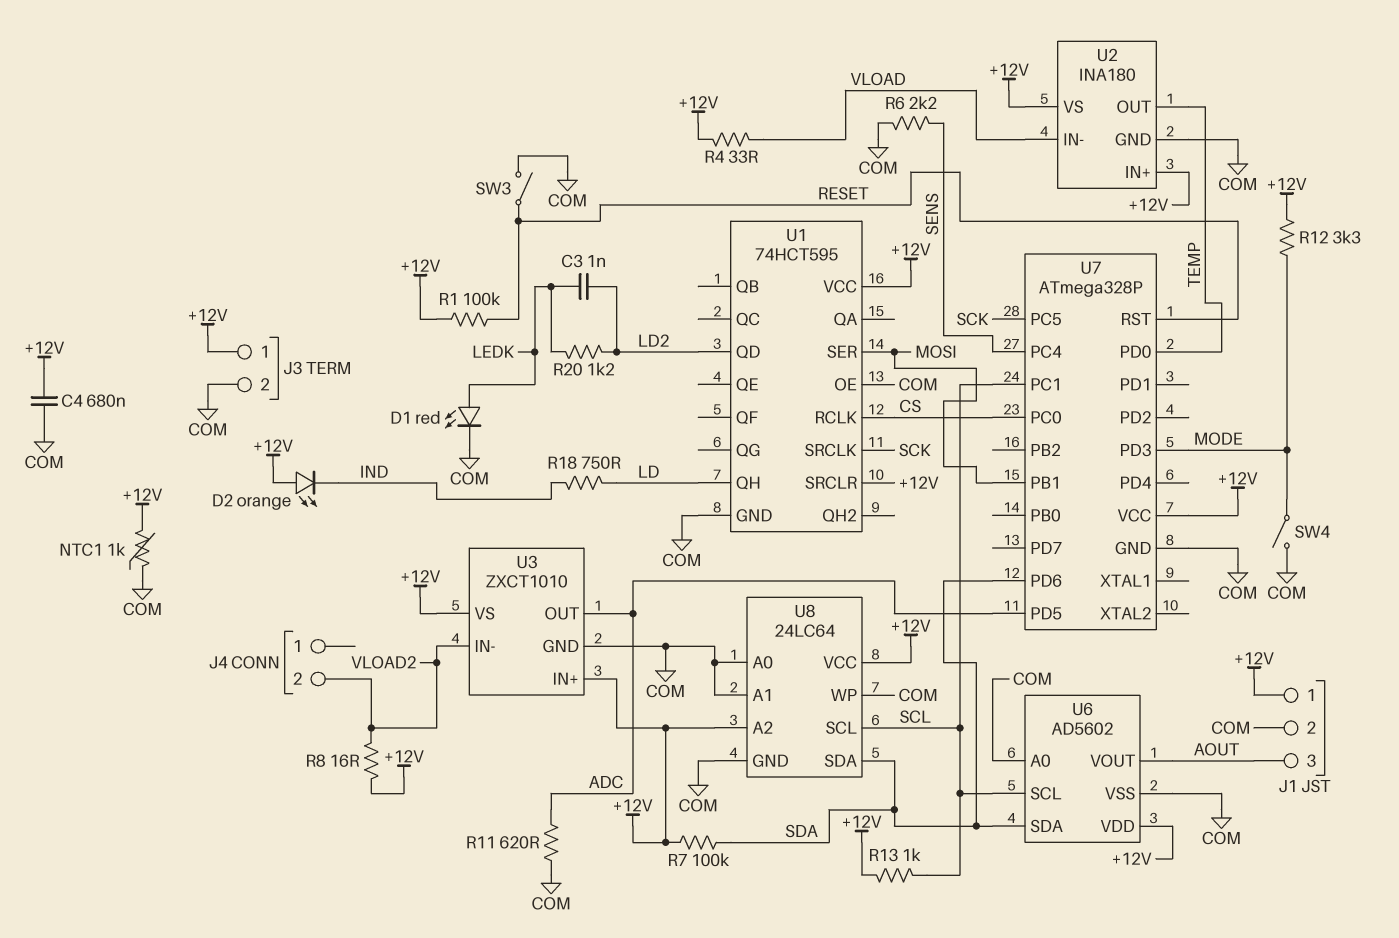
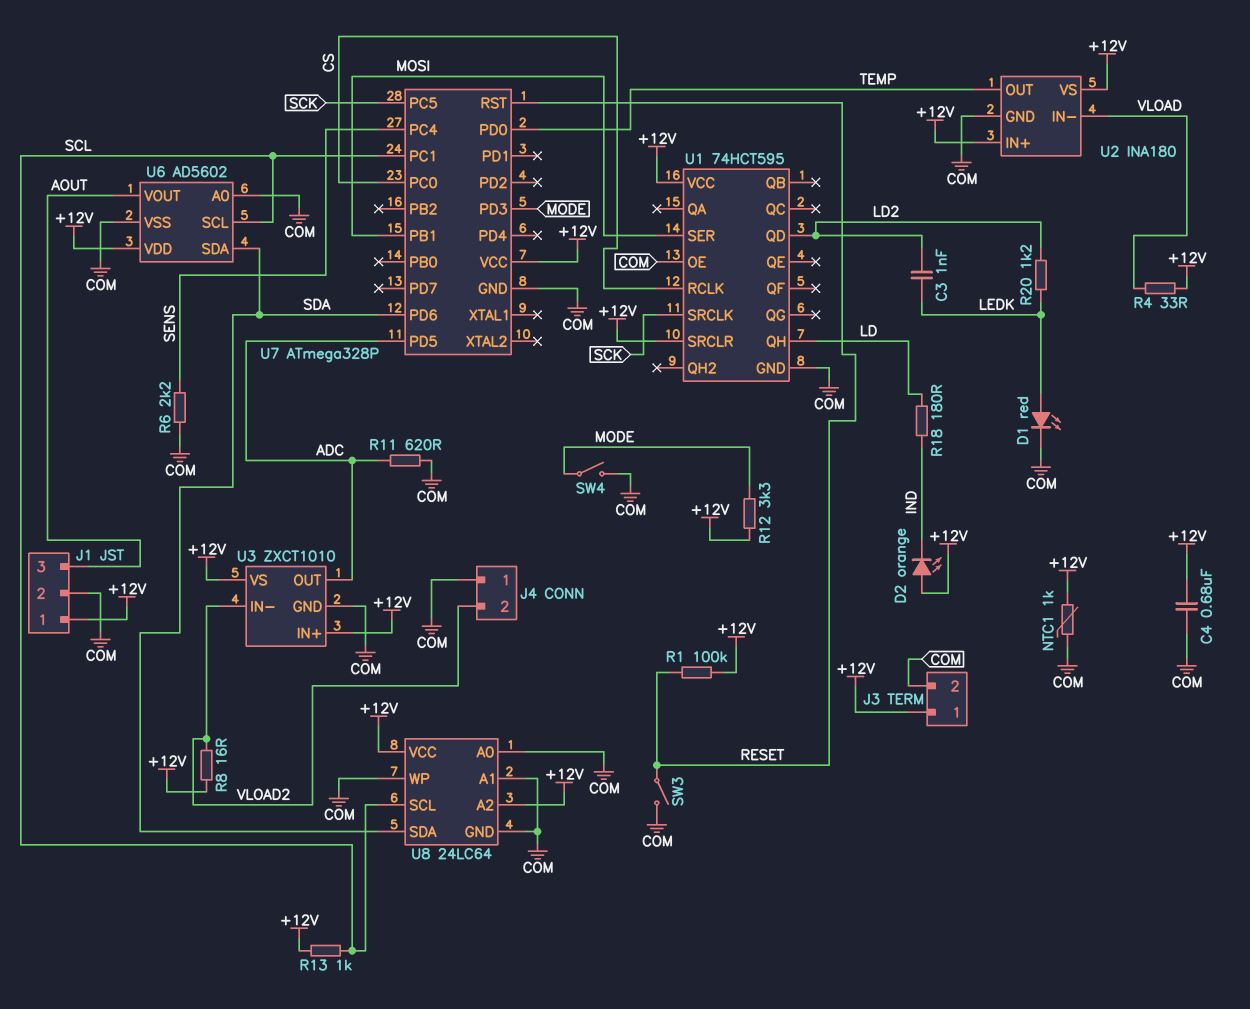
J4 pin 1: none -> COM
R7: 100k (+12V, SDA) -> none
R18: 750 (IND, LD) -> 180 (IND, LD)

